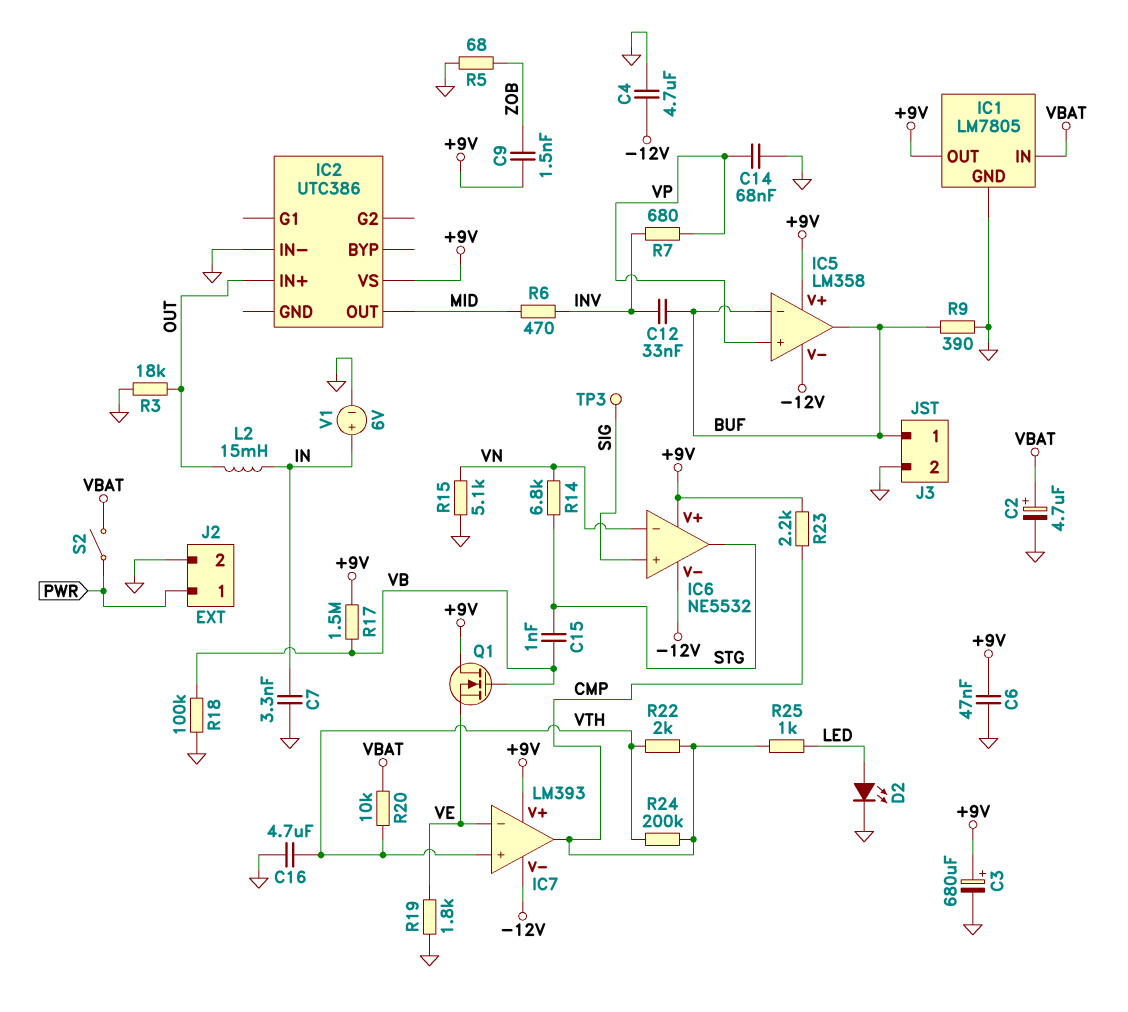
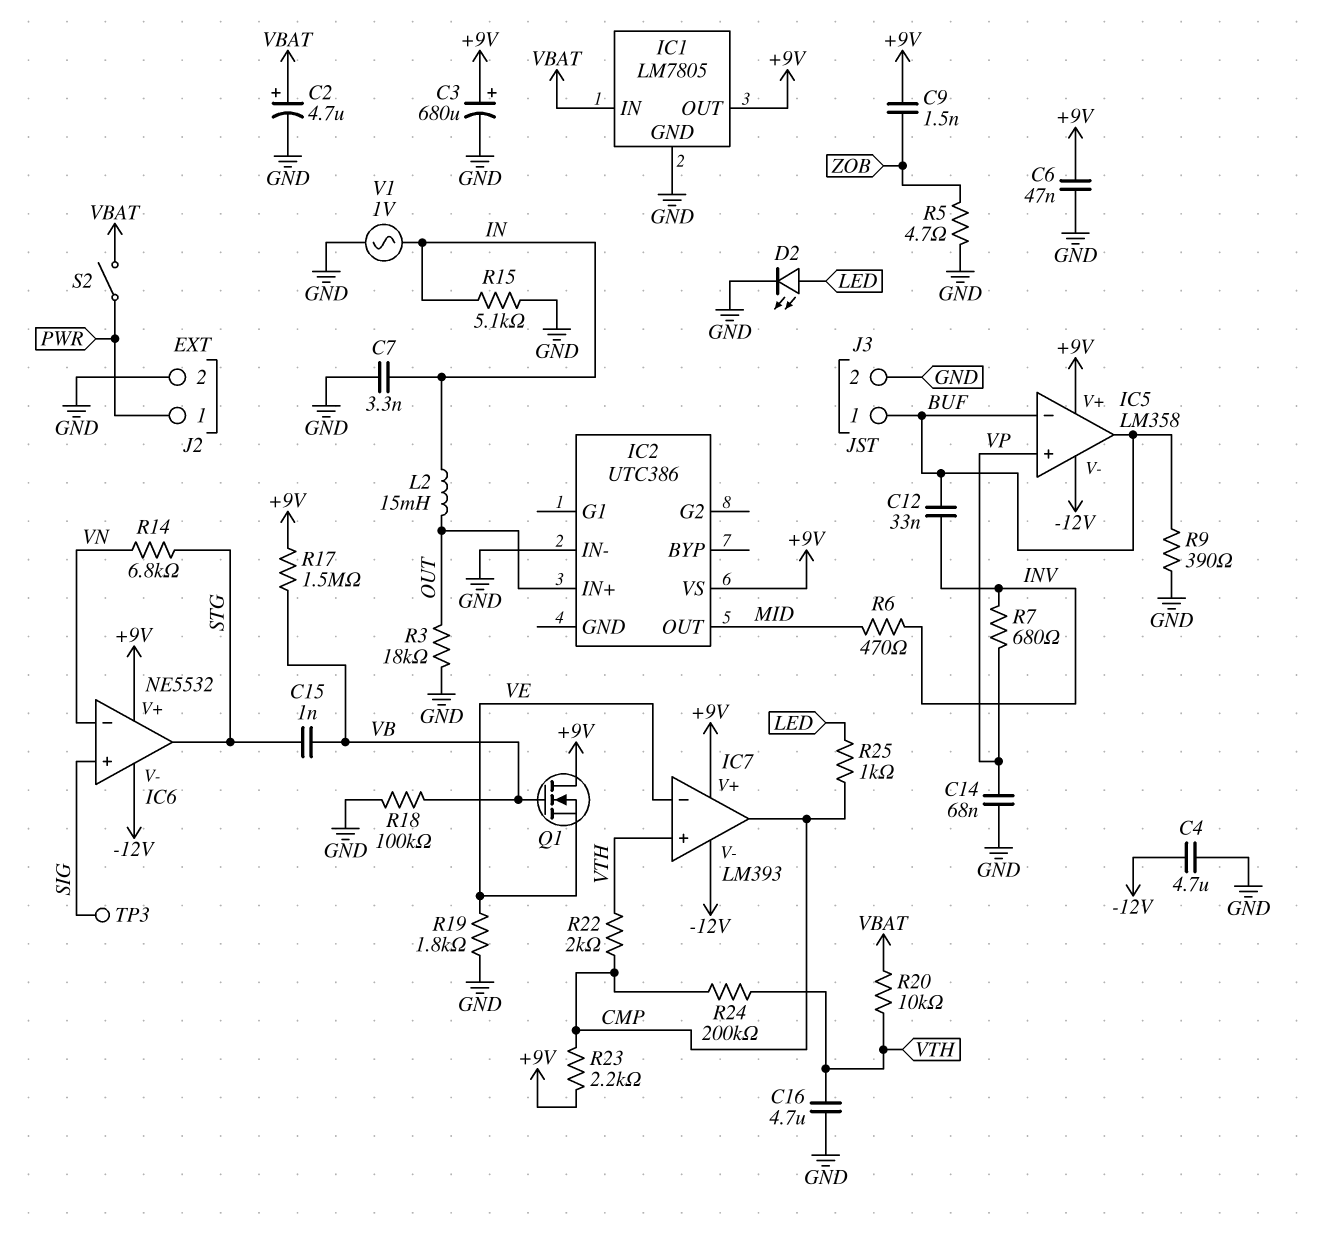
R5: 68 (GND, ZOB) -> 4.7 (GND, ZOB)
R15: 5.1k (GND, VN) -> 5.1k (GND, IN)
V1: 6V (plus IN, minus GND) -> AC 1V (GND, IN)

